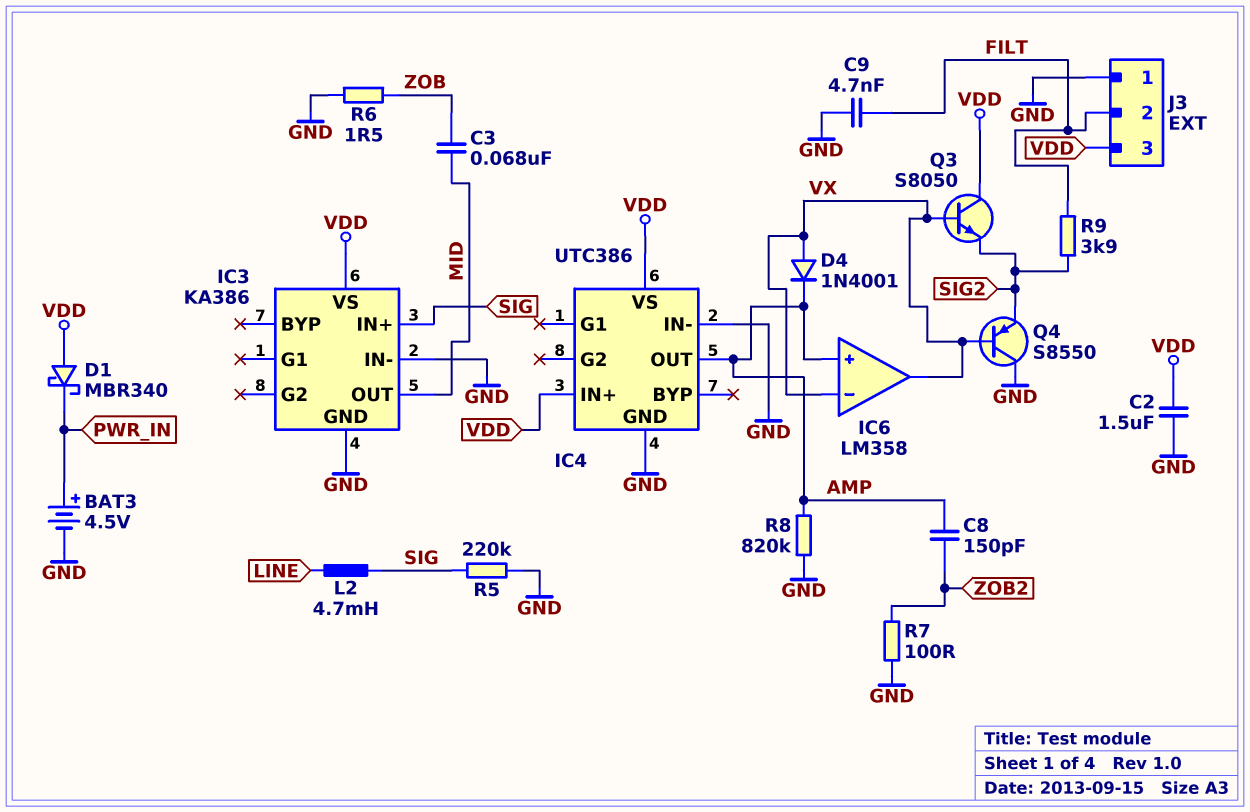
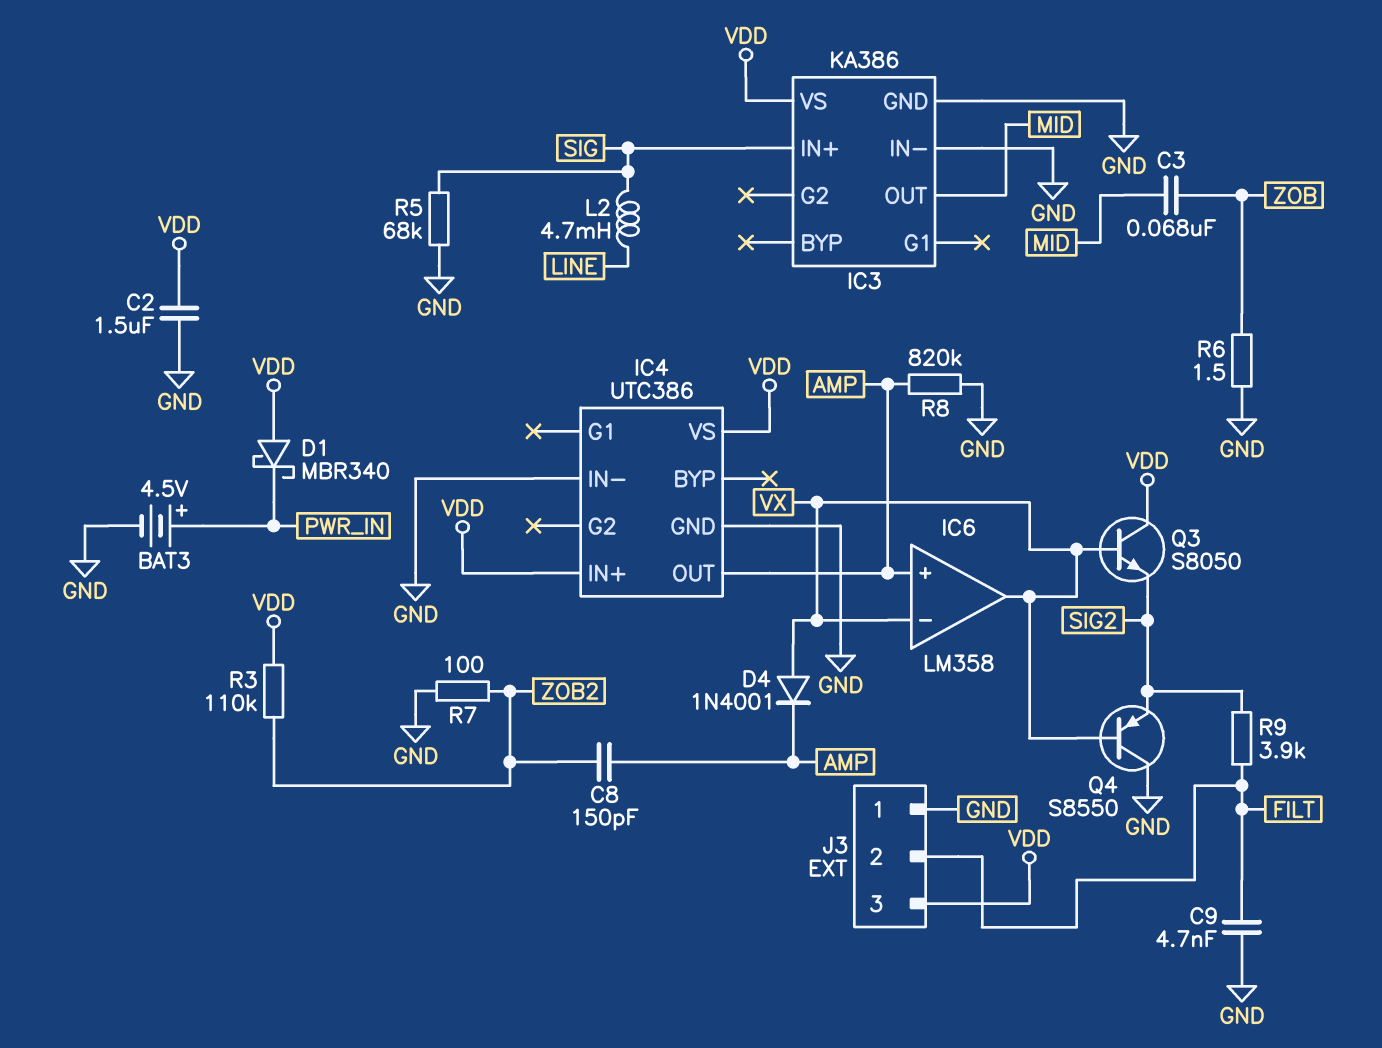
R3: none -> 110k (VDD, ZOB2)
R5: 220k (GND, SIG) -> 68k (GND, SIG)

